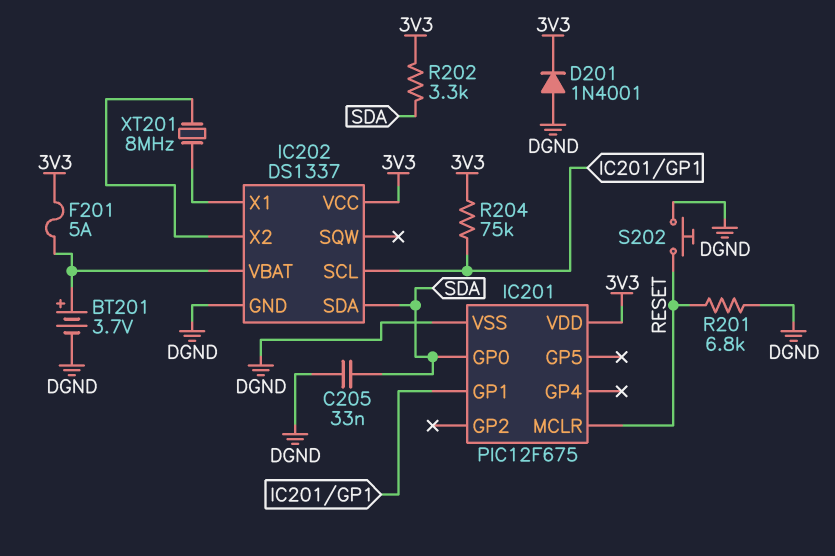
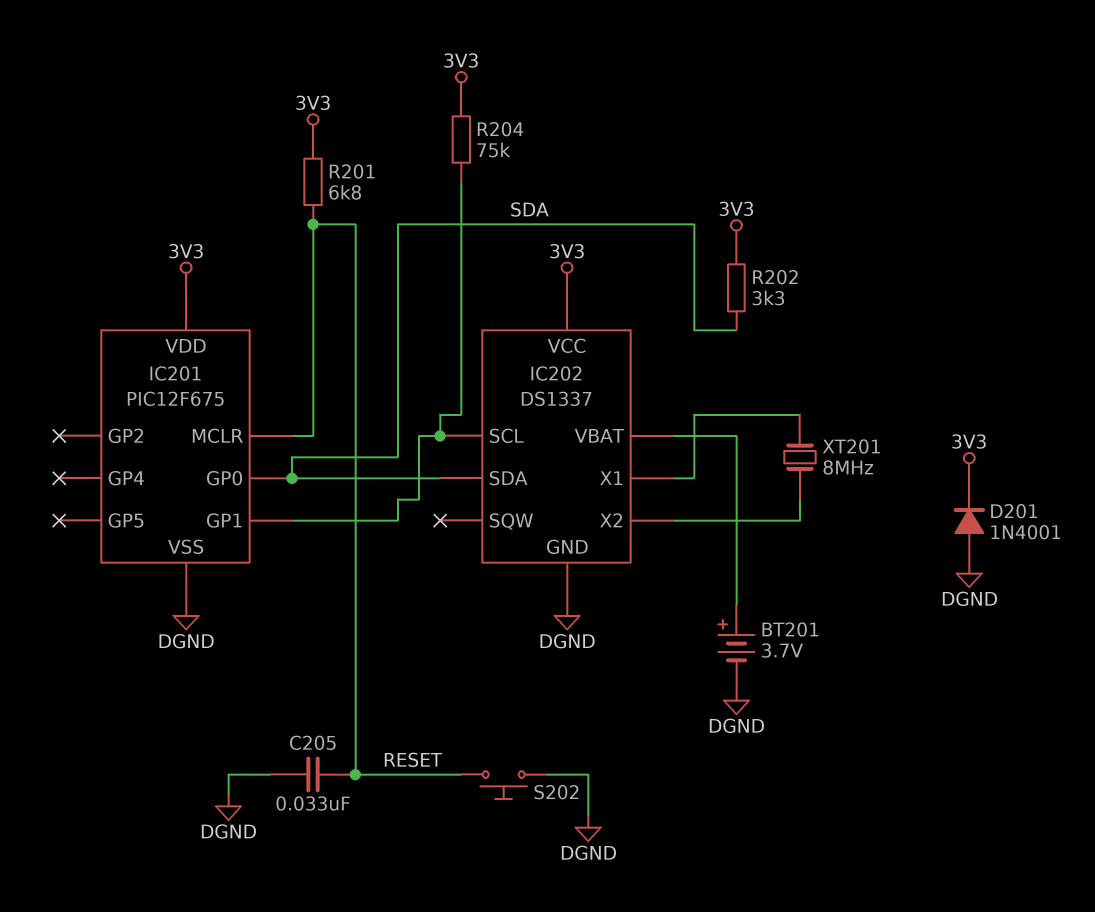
C205: 33nF (DGND, SDA) -> 33nF (DGND, RESET)
F201: 5A (3V3, IC202/VBAT) -> none
R201: 6.8k (DGND, RESET) -> 6.8k (3V3, RESET)

